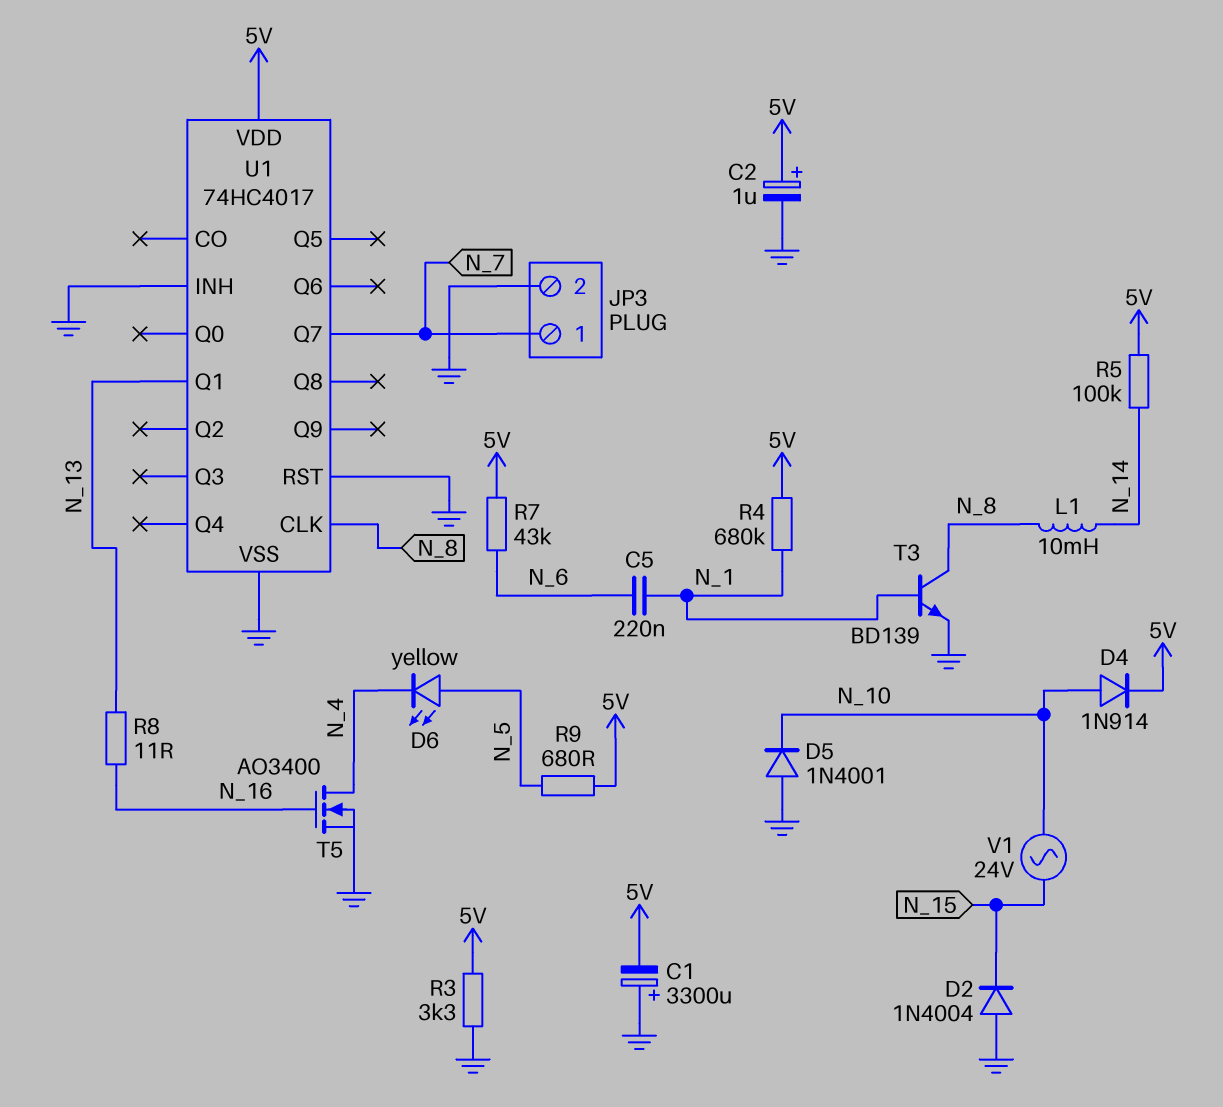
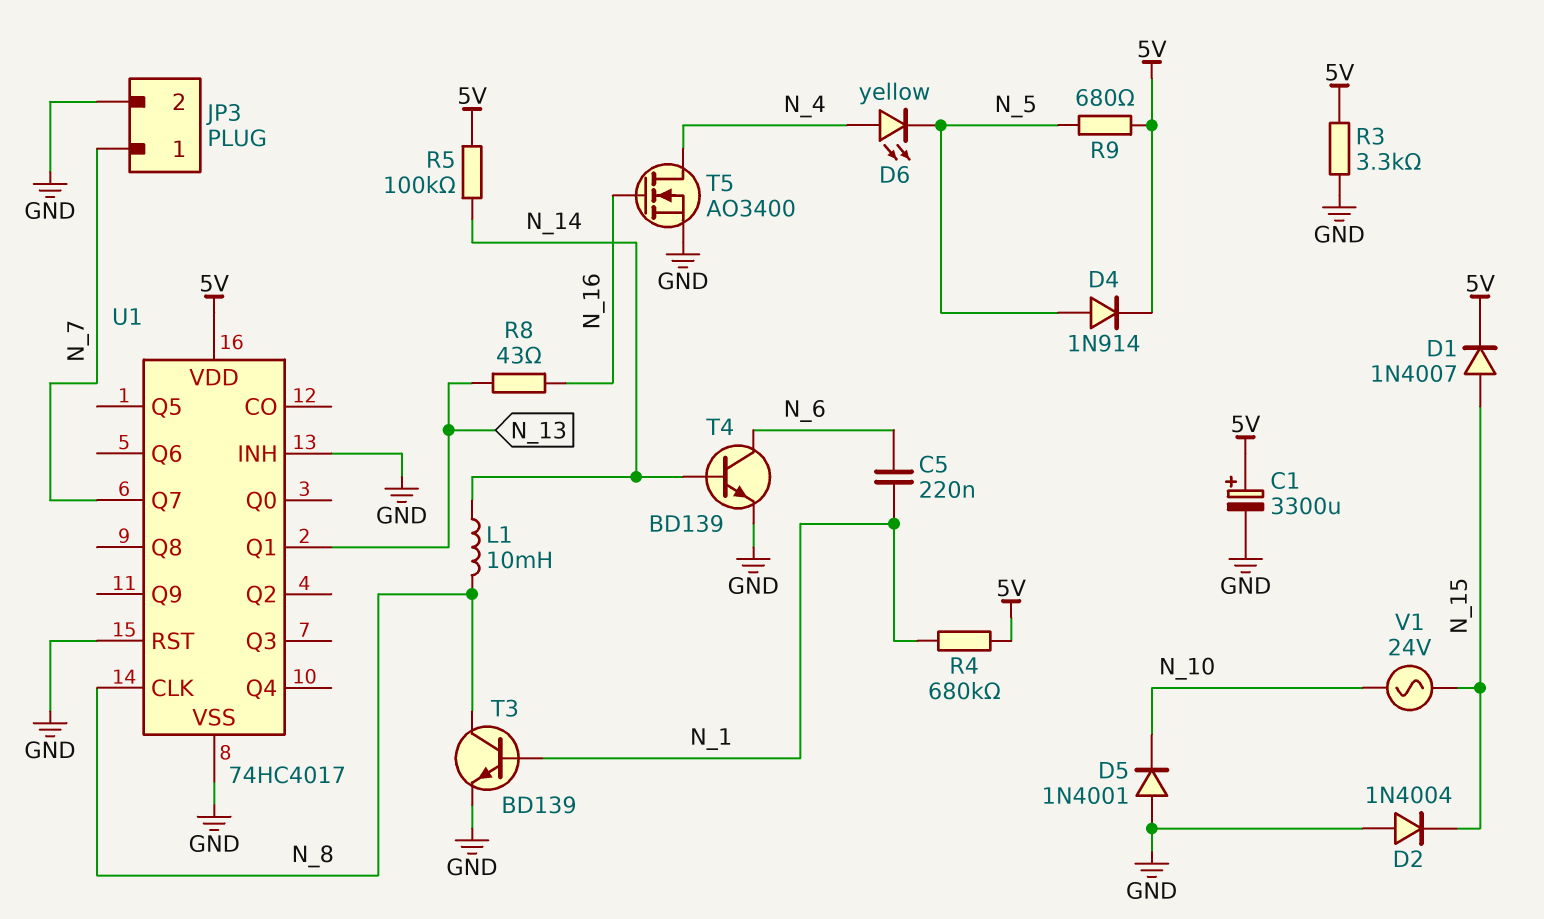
C1: 3300uF (plus GND, minus 5V) -> 3300uF (plus 5V, minus GND)
C2: 1uF (plus 5V, minus GND) -> none
D1: none -> diode 1N4007 (A N_15, K 5V)
D4: diode 1N914 (A N_10, K 5V) -> diode 1N914 (A N_5, K 5V)
D6: LED yellow (A N_5, K N_4) -> LED yellow (A N_4, K N_5)
R7: 43k (5V, N_6) -> none
R8: 11 (N_13, N_16) -> 43 (N_13, N_16)
T4: none -> NPN BD139 (B N_14, C N_6, E GND)

